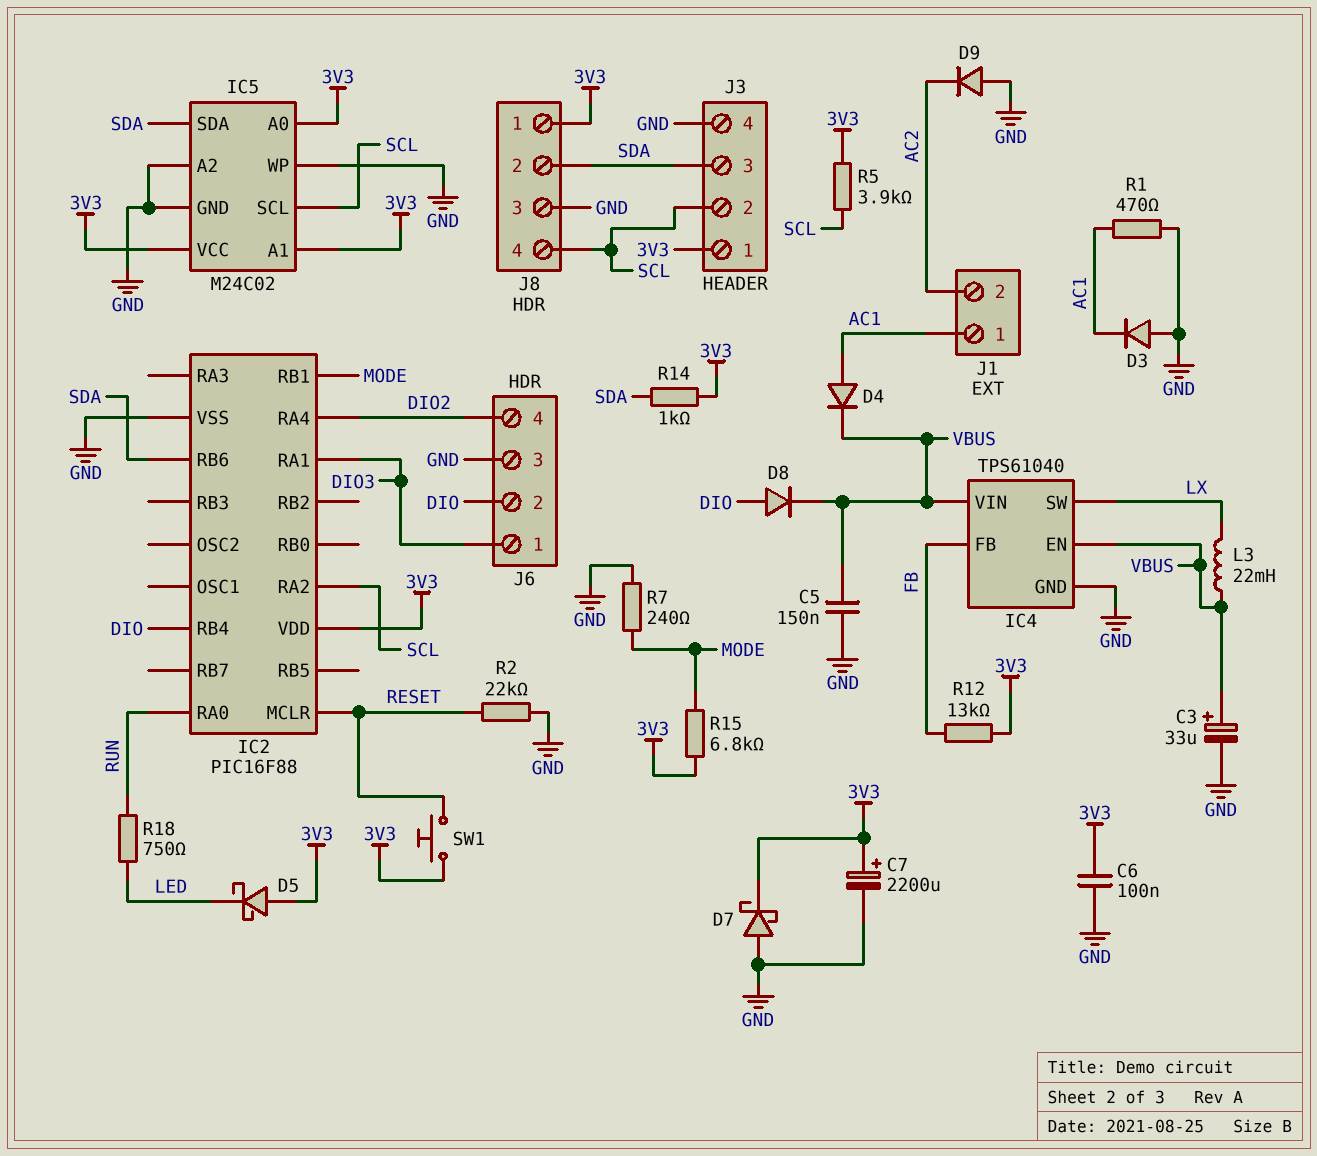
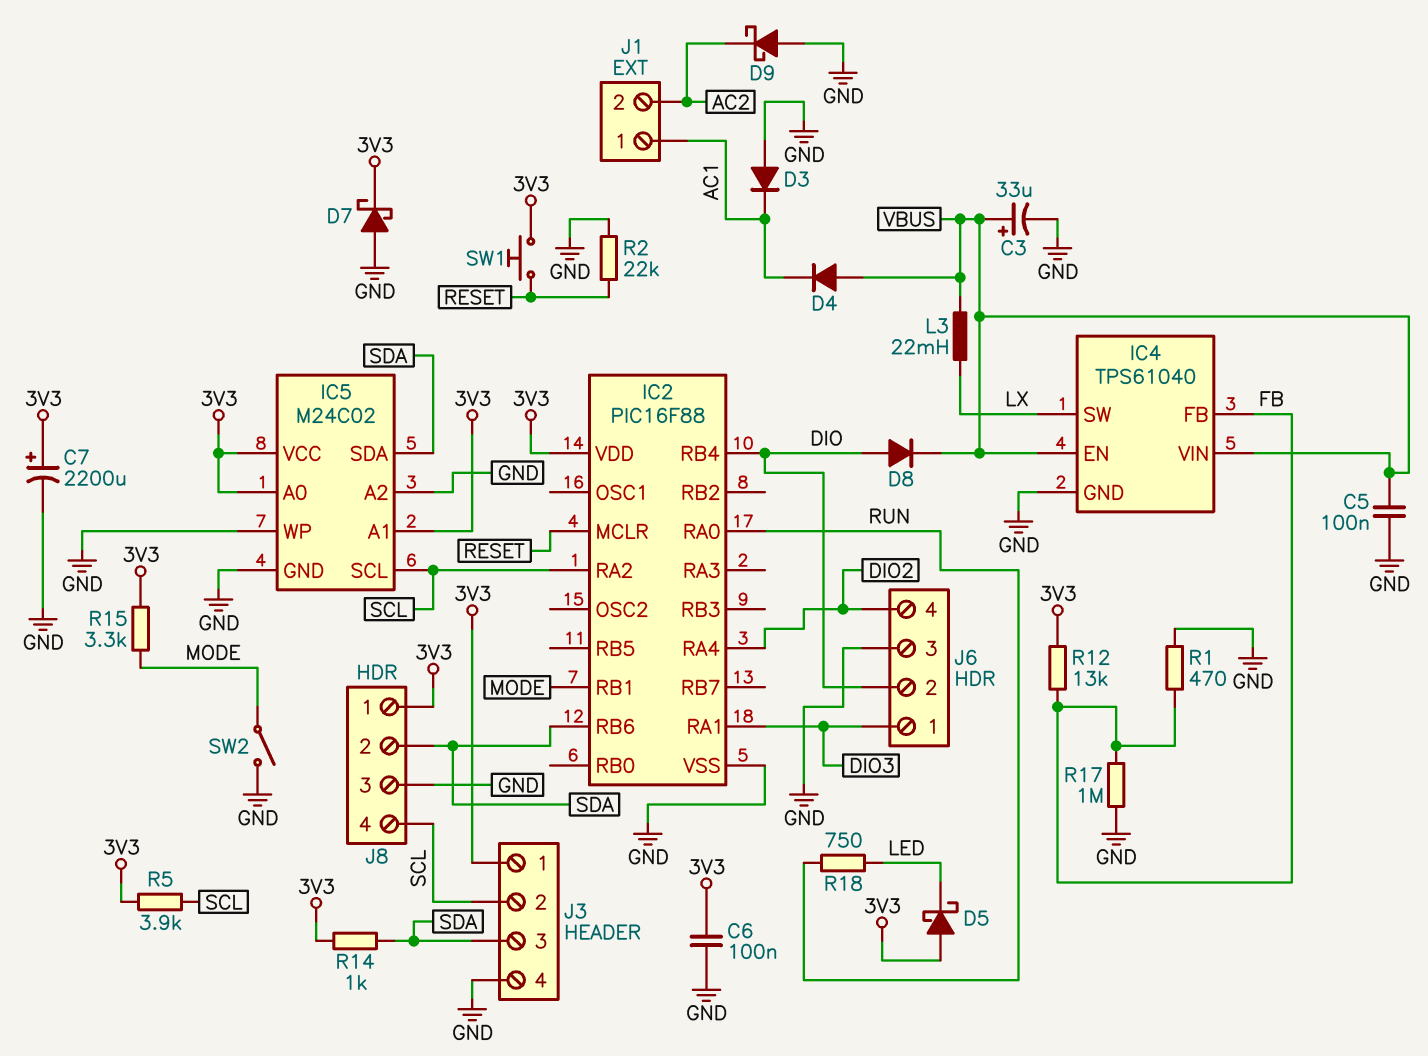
C5: 150nF (GND, VBUS) -> 100nF (GND, VBUS)
D4: diode (A AC1, K VBUS) -> diode (A VBUS, K AC1)
D9: diode (A GND, K AC2) -> schottky (A GND, K AC2)
R1: 470 (AC1, GND) -> 470 (FB, GND)
R7: 240 (GND, MODE) -> none
R15: 6.8k (3V3, MODE) -> 3.3k (3V3, MODE)
R17: none -> 1M (FB, GND)
SW2: none -> switch (GND, MODE)

